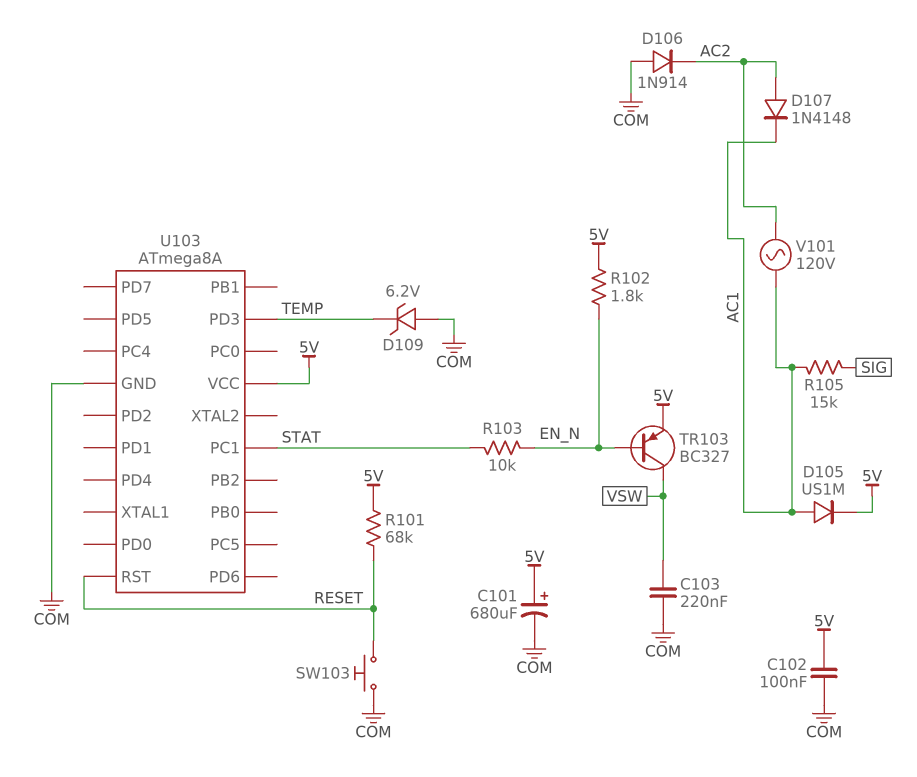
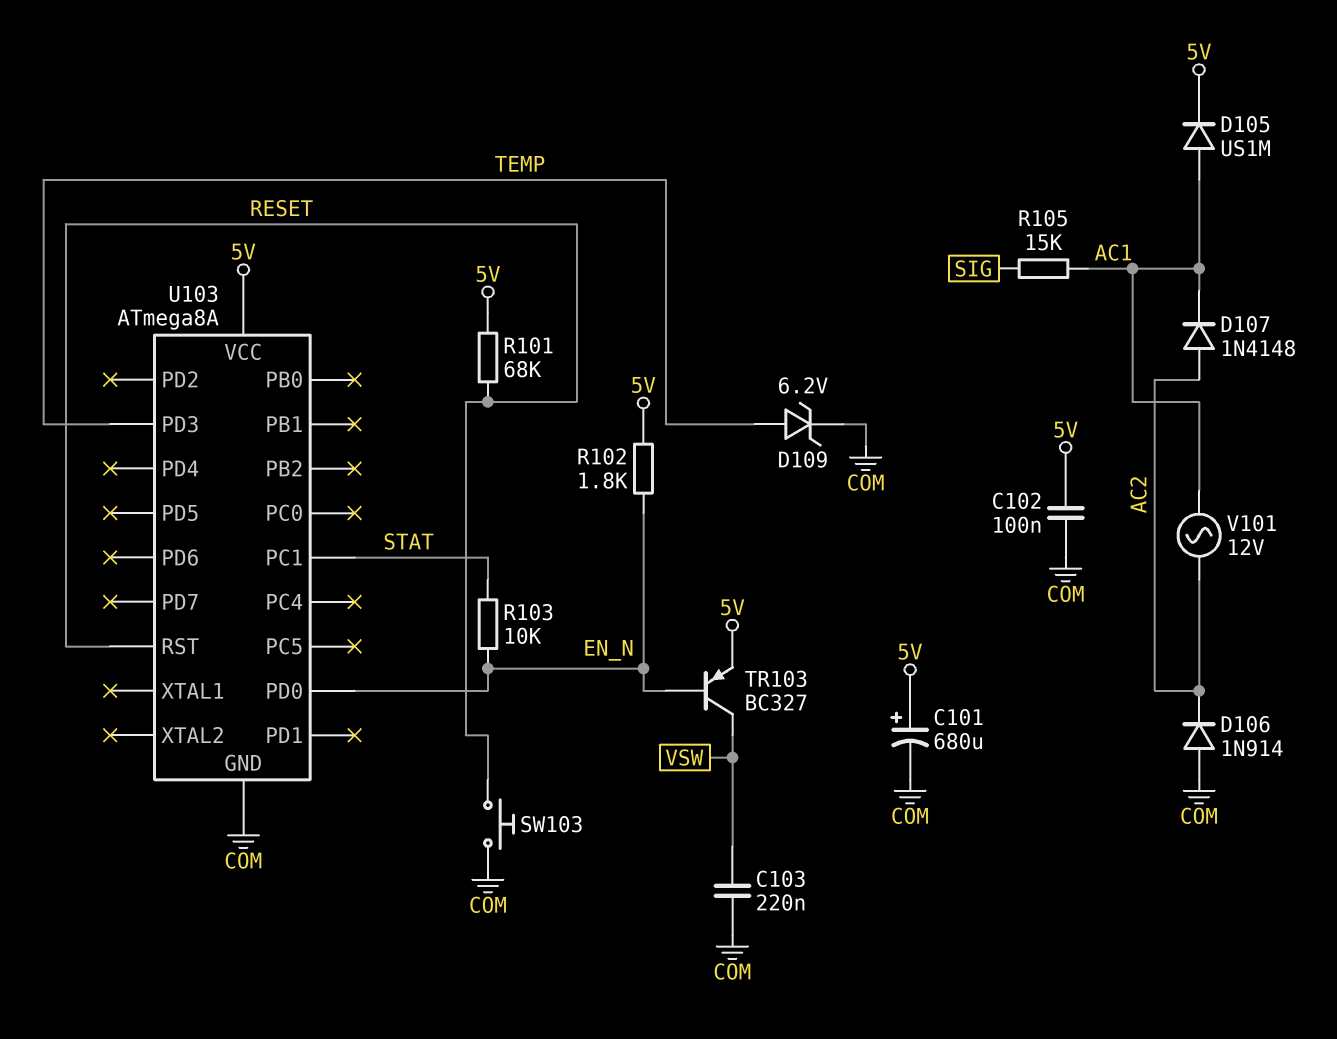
D109: zener 6.2V (A COM, K TEMP) -> zener 6.2V (A TEMP, K COM)
U103 pin PD0: none -> EN_N
V101: AC 120V (AC1, AC2) -> AC 12V (AC1, AC2)

